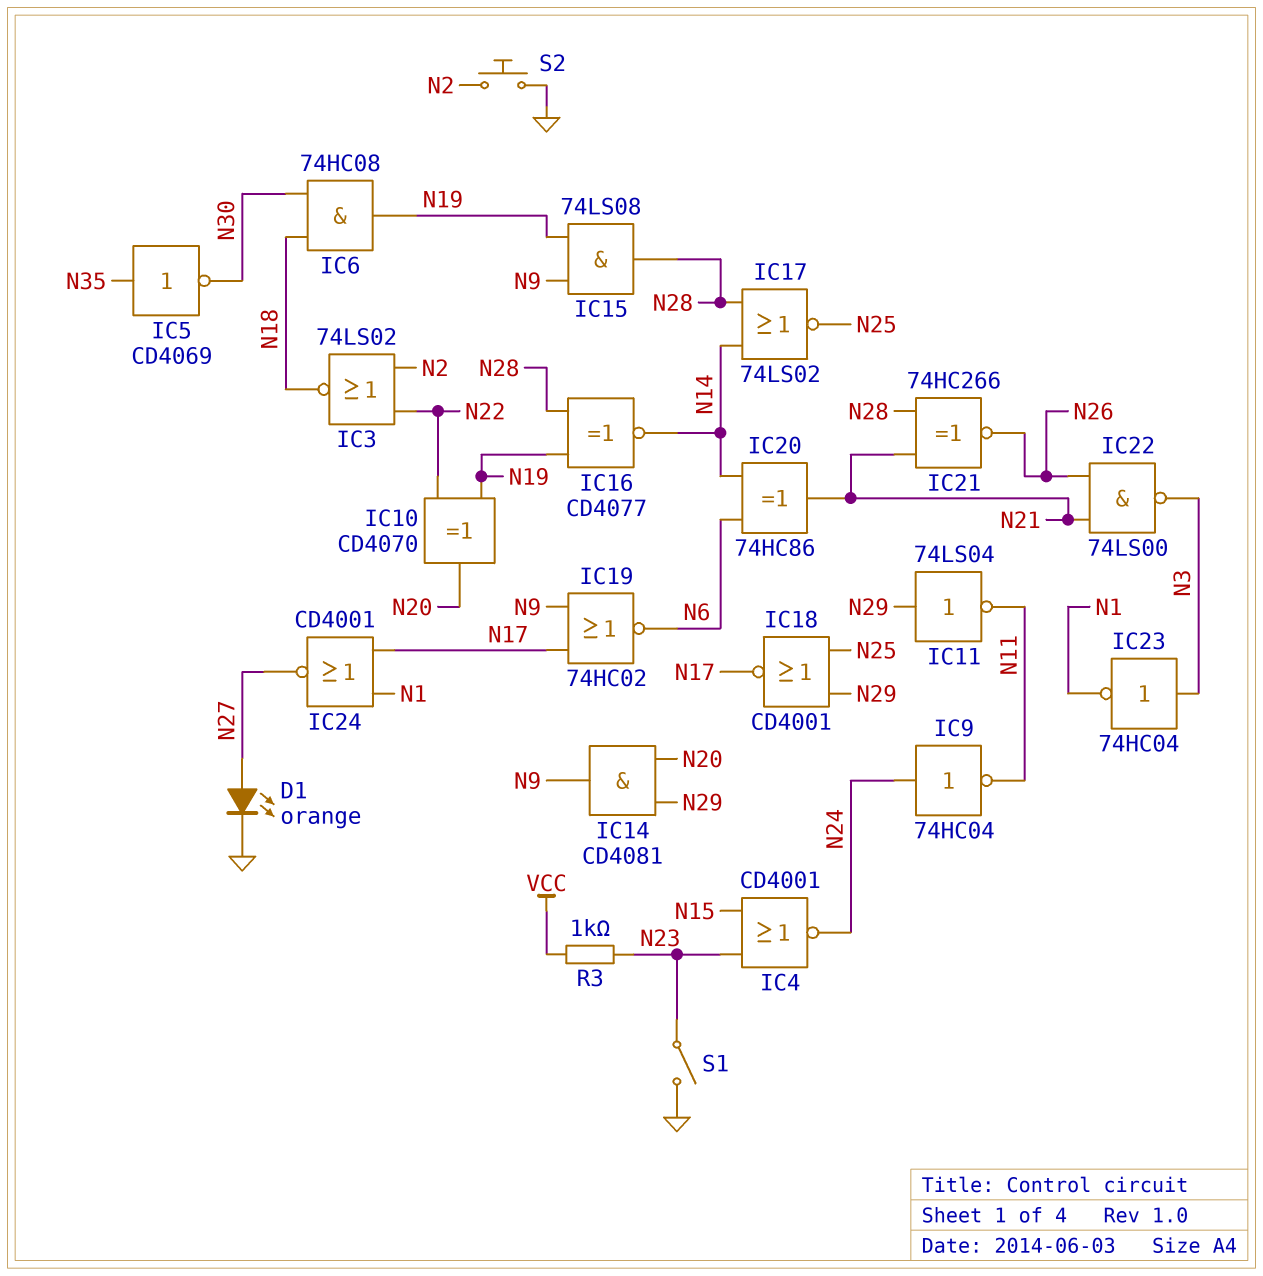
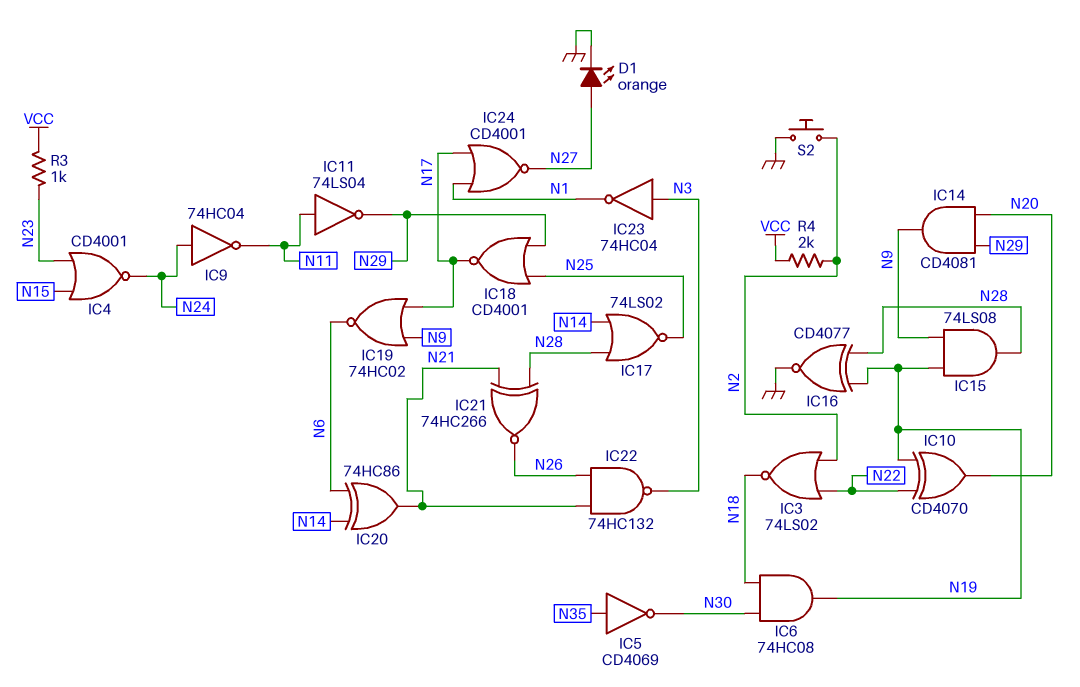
IC11: NOT 74LS04 (in N29, out N11) -> NOT 74LS04 (in N11, out N29)
IC16: XNOR CD4077 (in N19, in N28, out N14) -> XNOR CD4077 (in N19, in N28, out GND)
IC22: NAND 74LS00 (in N21, in N26, out N3) -> NAND 74HC132 (in N21, in N26, out N3)
R4: none -> 2k (N2, VCC)
S1: switch (GND, N23) -> none

